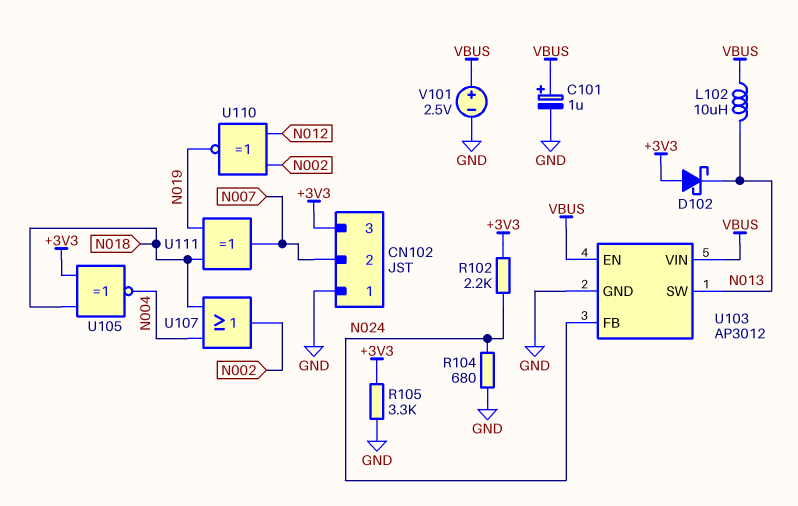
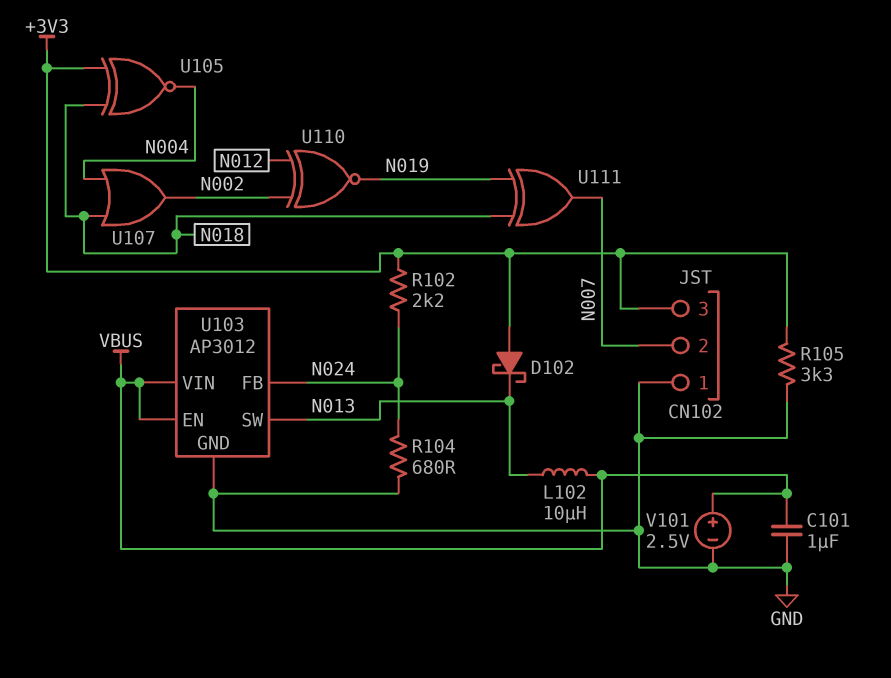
C101: 1uF (plus VBUS, minus GND) -> 1uF (GND, VBUS)

